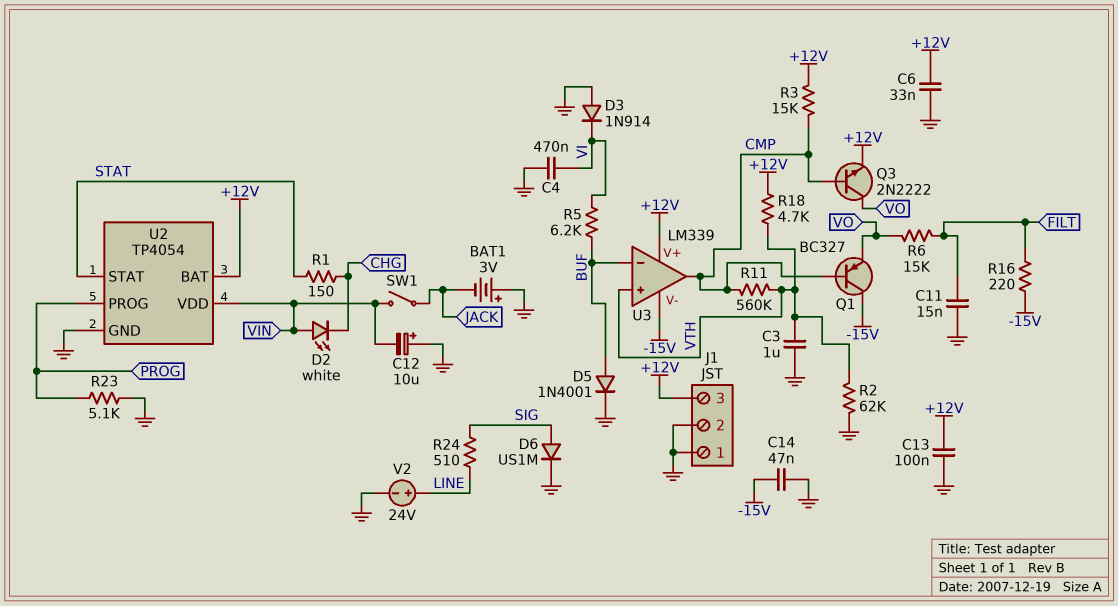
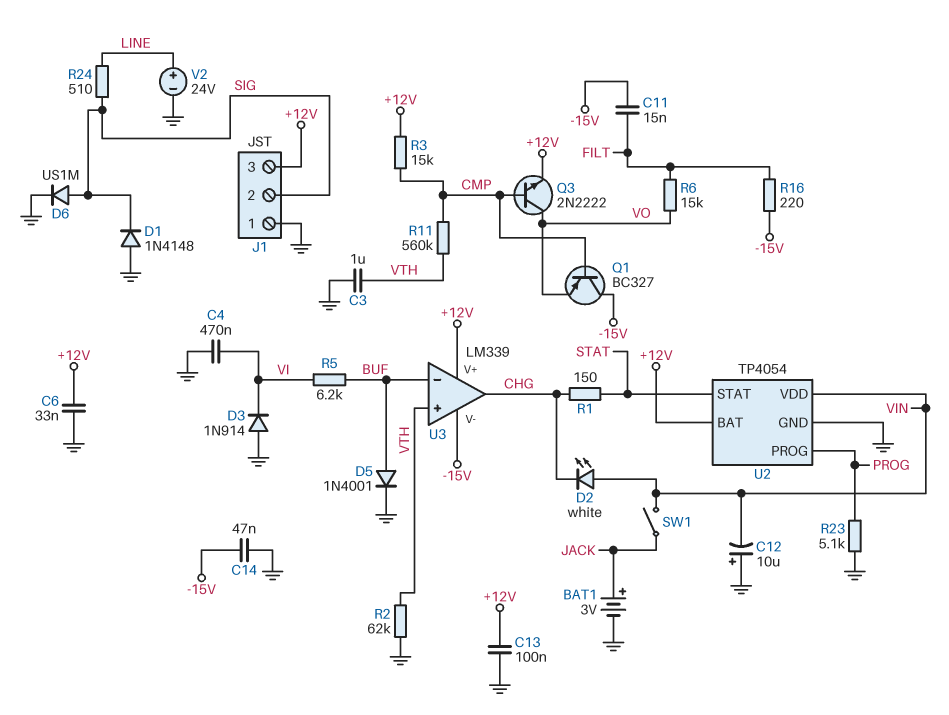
BAT1: 3V (plus GND, minus JACK) -> 3V (plus JACK, minus GND)
C11: 15nF (FILT, GND) -> 15nF (-15V, FILT)
D1: none -> diode 1N4148 (A GND, K SIG)
J1 pin 2: GND -> SIG
R18: 4.7k (+12V, VTH) -> none
U3 pin out: CMP -> CHG

